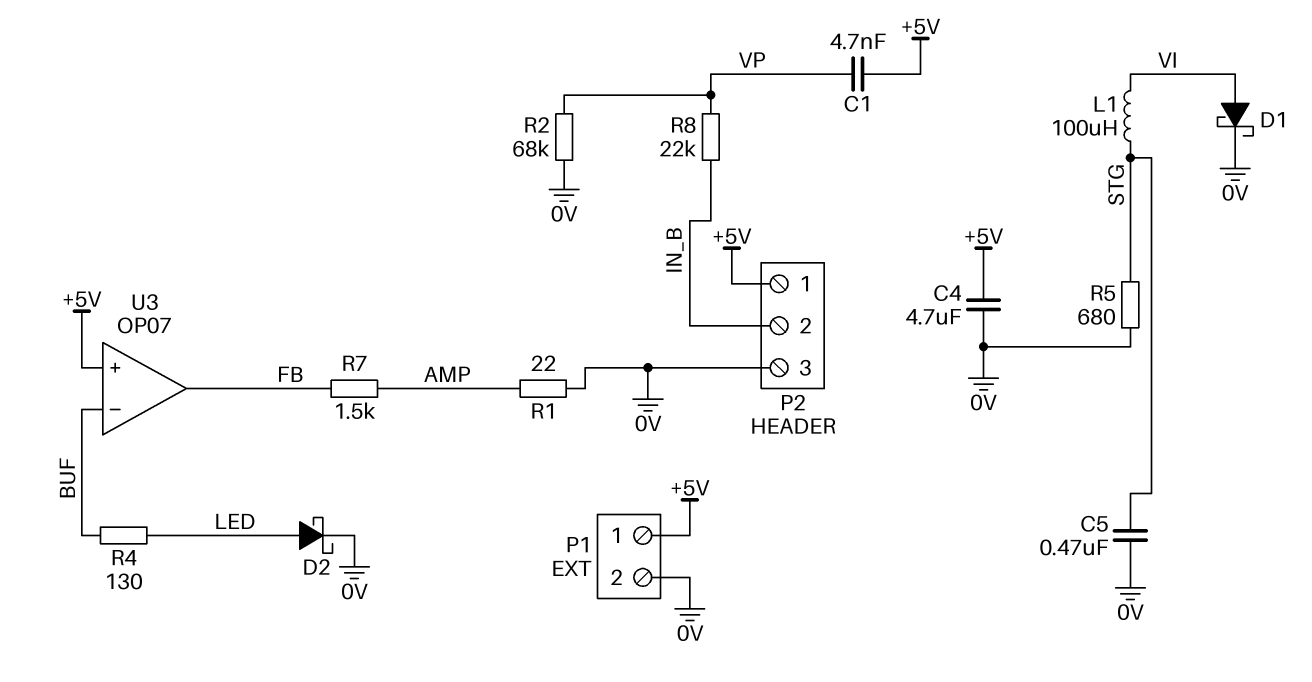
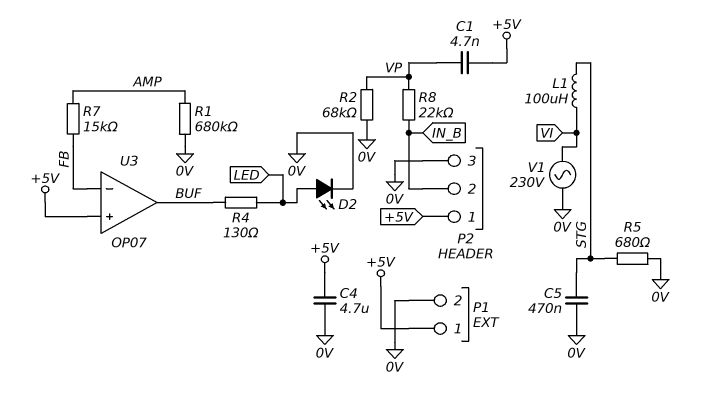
D1: schottky (A VI, K 0V) -> none
D2: schottky (A LED, K 0V) -> LED (A LED, K 0V)
R1: 22 (0V, AMP) -> 680k (0V, AMP)
R7: 1.5k (AMP, FB) -> 15k (AMP, FB)
U3 pin in-: BUF -> FB
U3 pin out: FB -> BUF
V1: none -> AC 230V (0V, VI)

